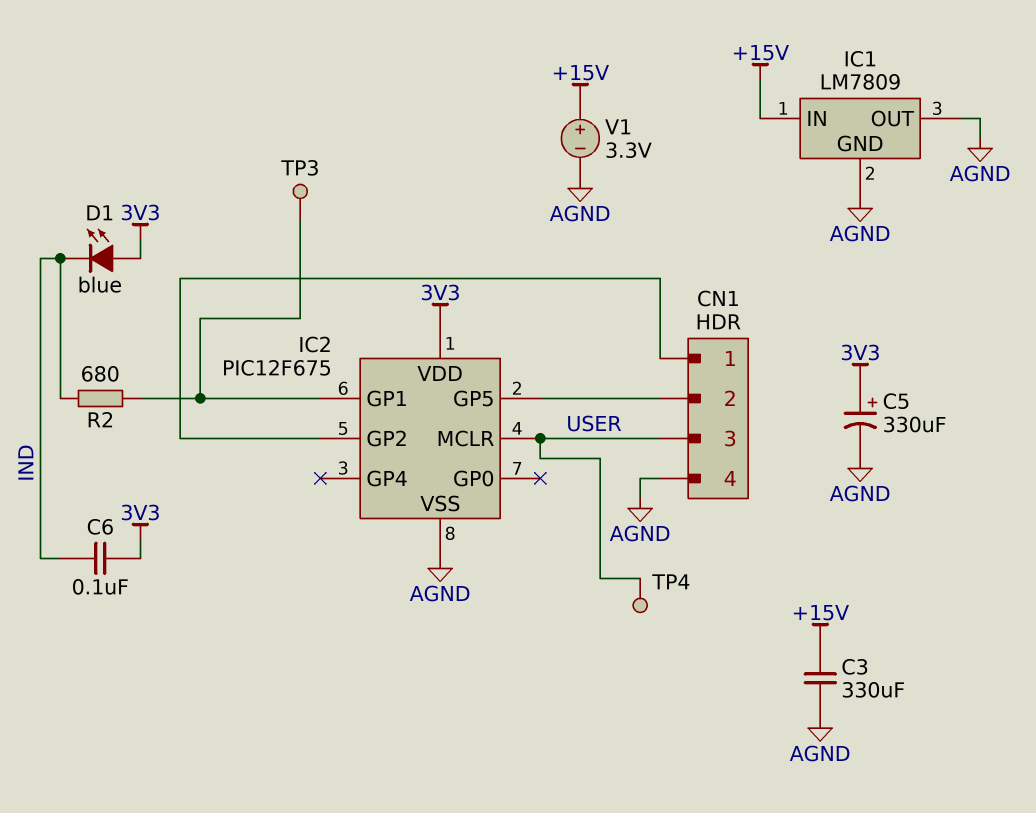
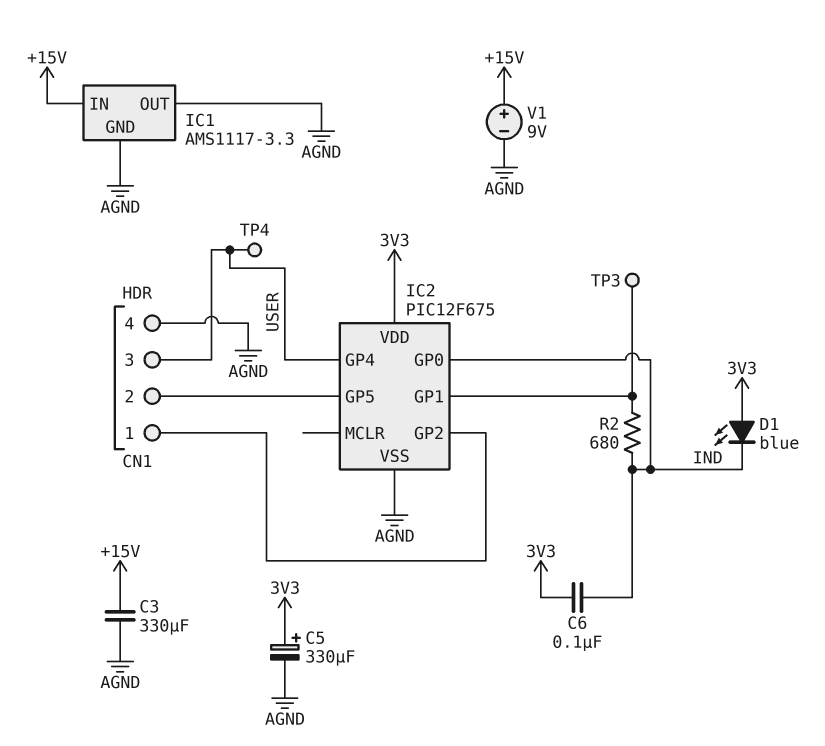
IC1: LM7809 -> AMS1117-3.3
IC2 pin GP0: none -> IND
IC2 pin GP4: none -> USER
IC2 pin MCLR: USER -> none
V1: 3.3V (plus +15V, minus AGND) -> 9V (plus +15V, minus AGND)

